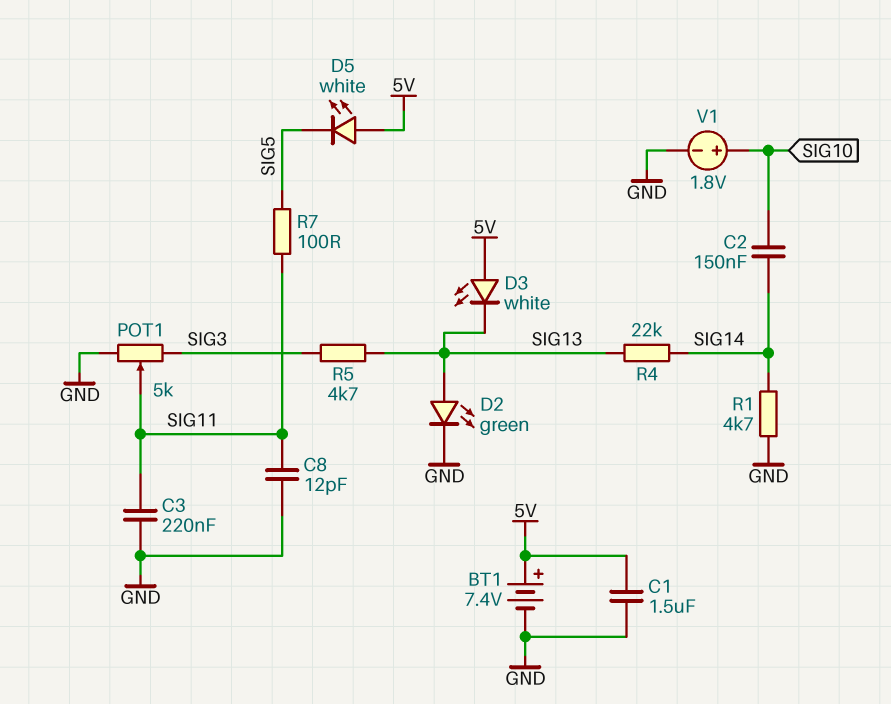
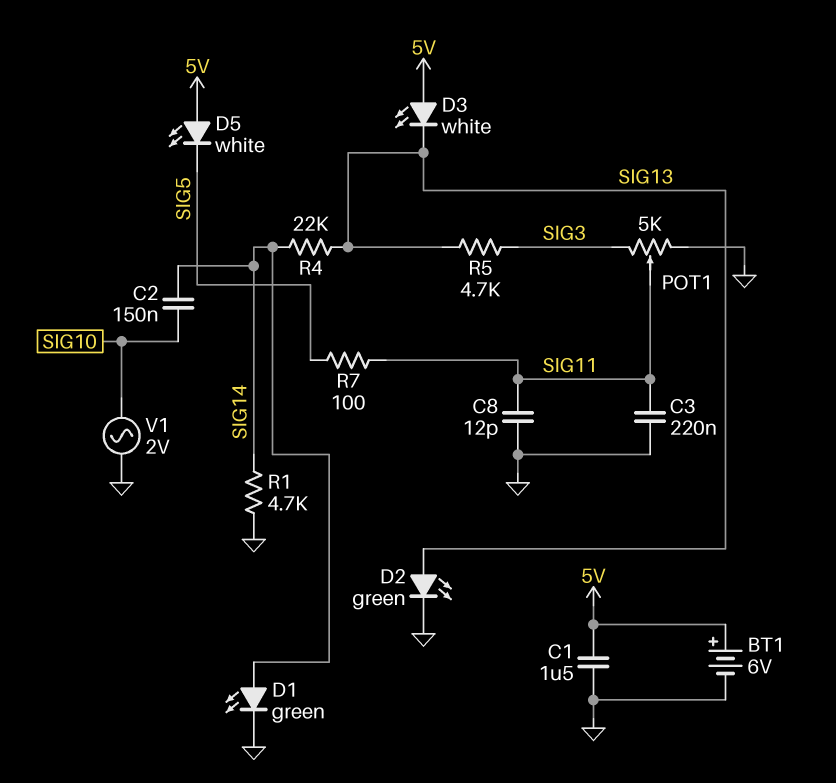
BT1: 7.4V (plus 5V, minus GND) -> 6V (plus 5V, minus GND)
D1: none -> LED green (A SIG14, K GND)
V1: 1.8V (plus SIG10, minus GND) -> AC 2V (GND, SIG10)

